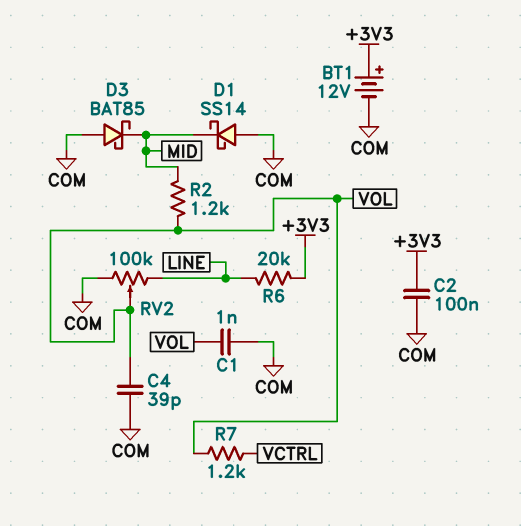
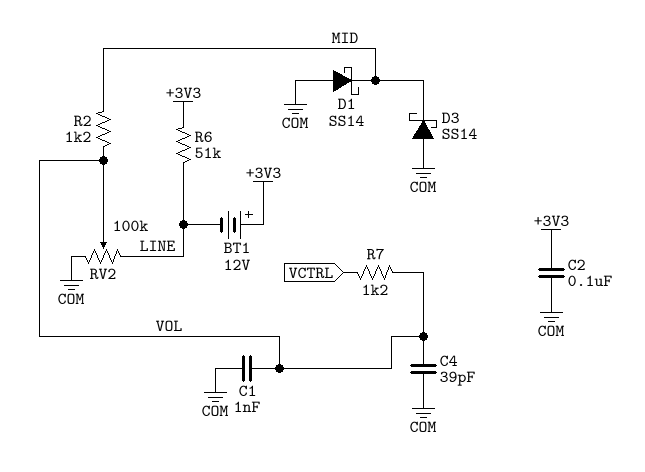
BT1: 12V (plus +3V3, minus COM) -> 12V (plus +3V3, minus LINE)
D3: schottky BAT85 (A COM, K MID) -> schottky SS14 (A COM, K MID)
R6: 20k (+3V3, LINE) -> 51k (+3V3, LINE)

